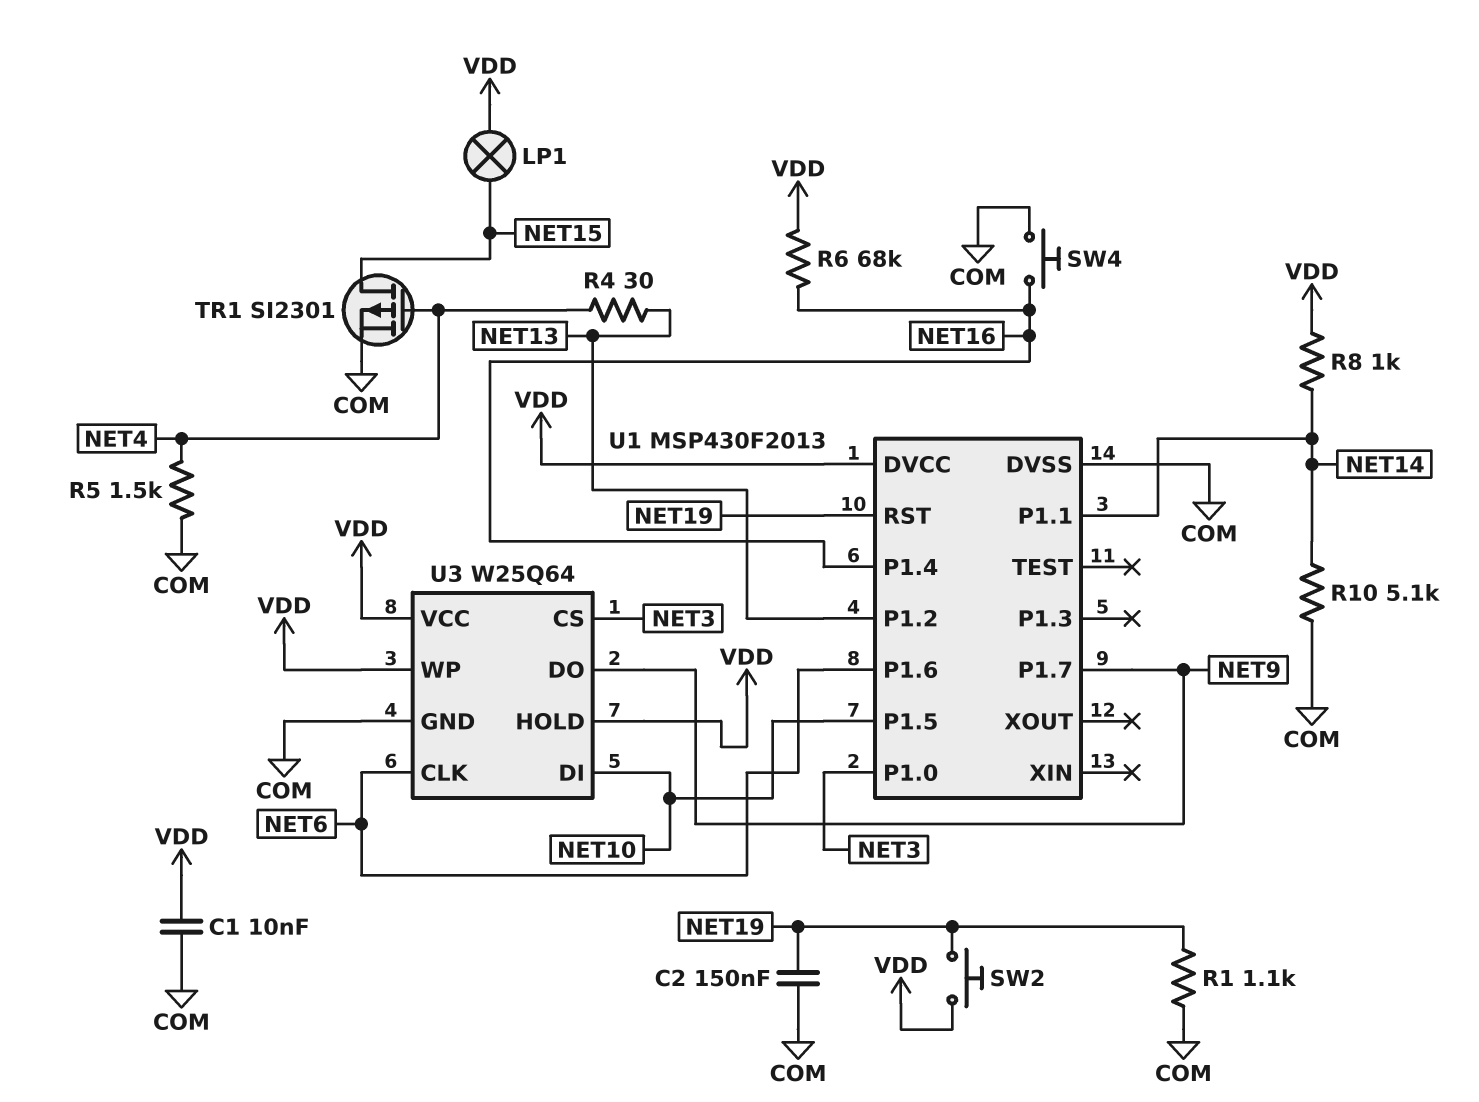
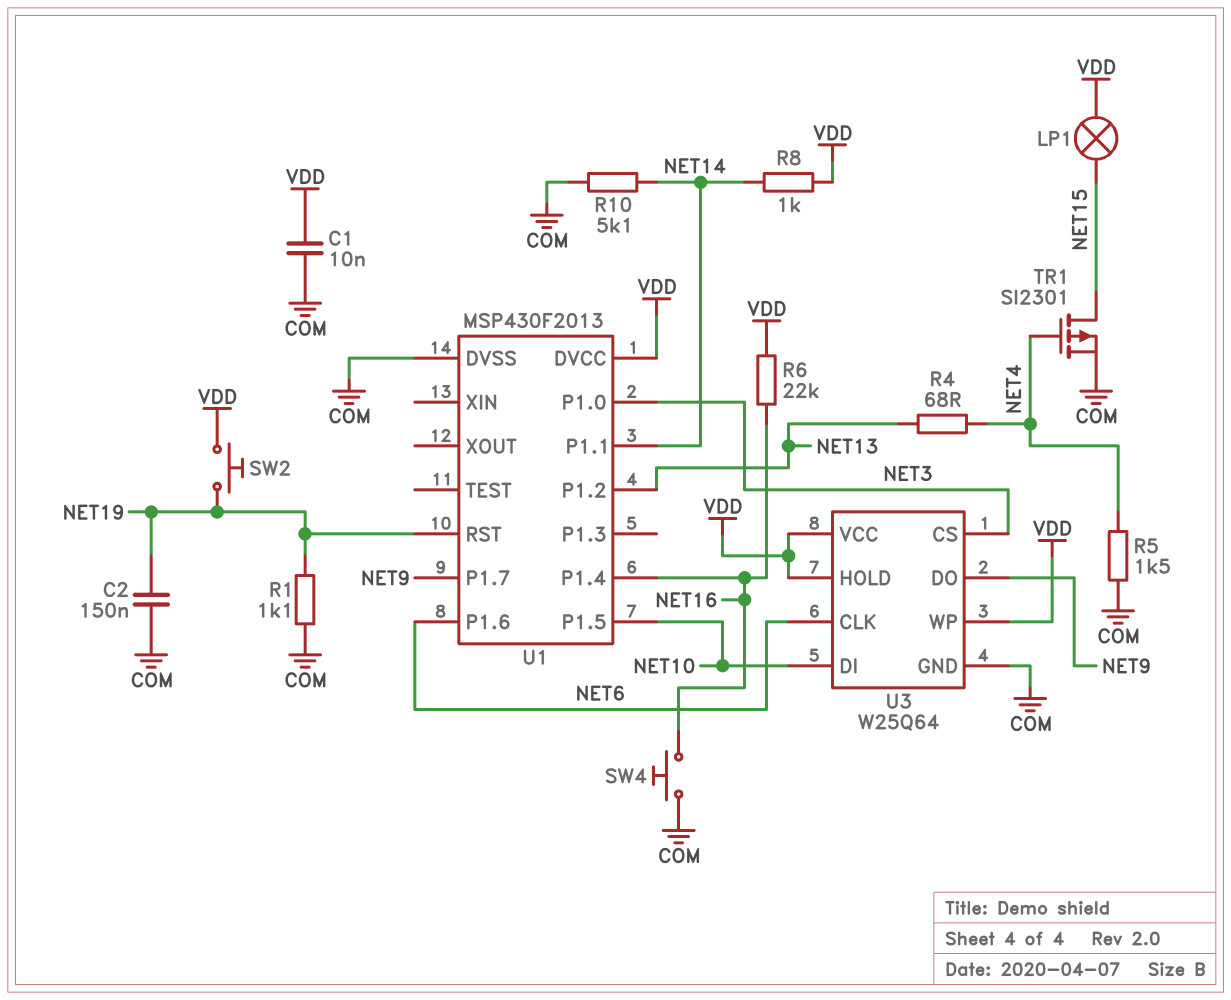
R4: 30 (NET4, NET13) -> 68 (NET4, NET13)
R6: 68k (NET16, VDD) -> 22k (NET16, VDD)

